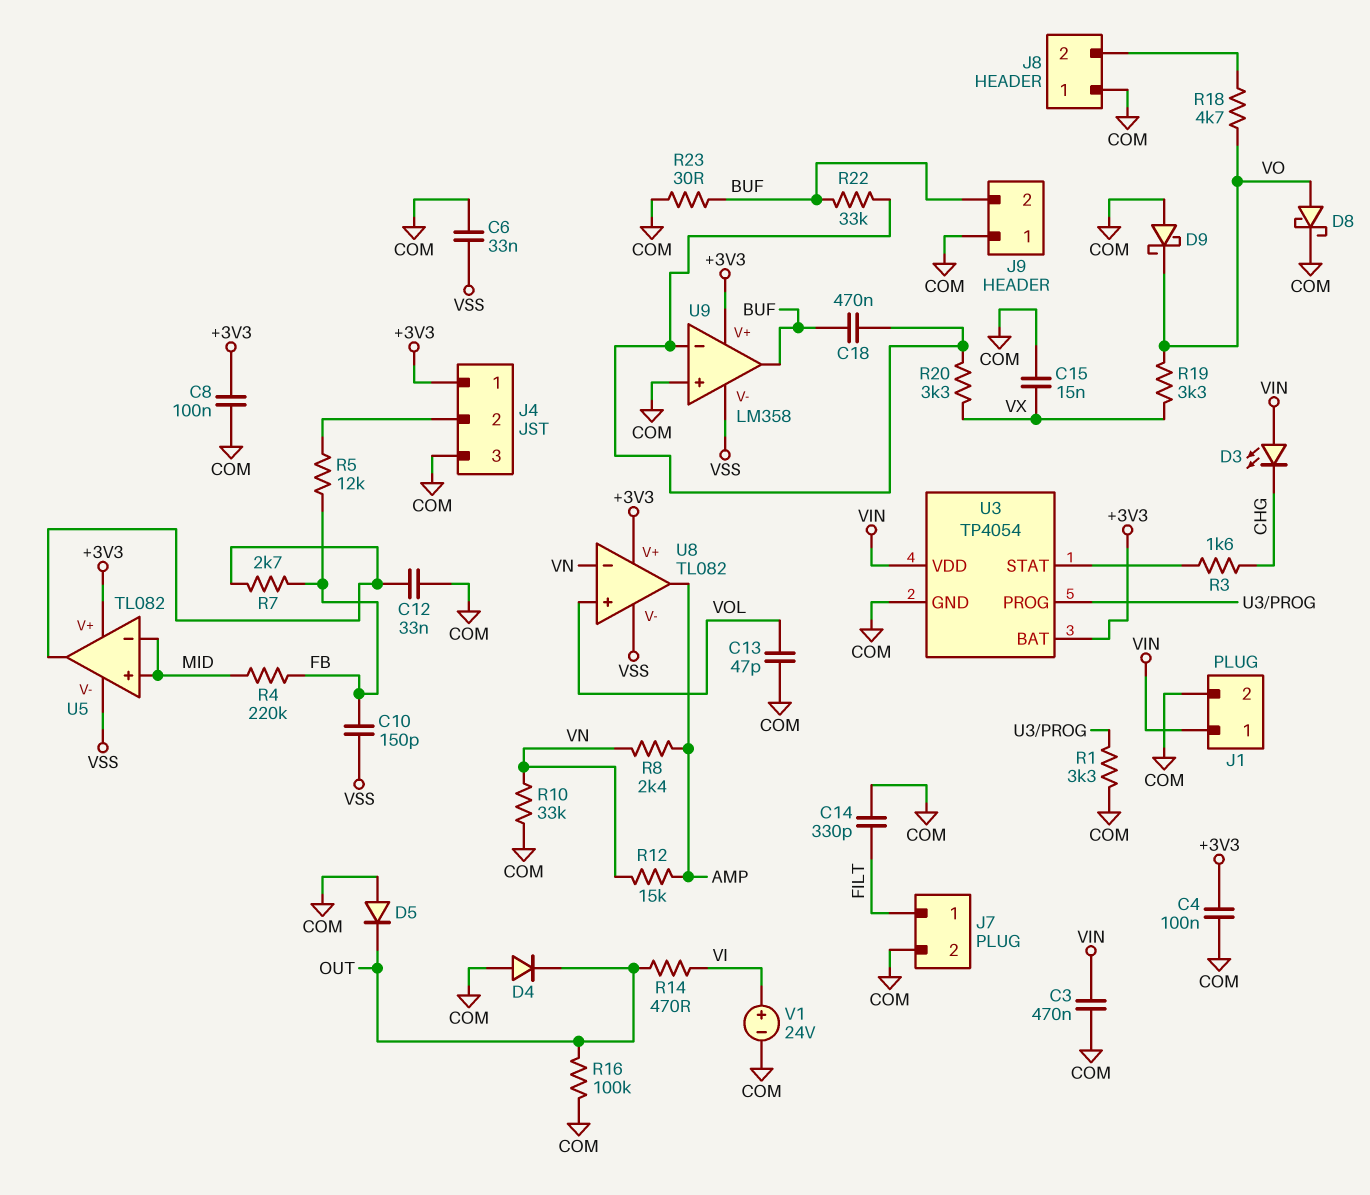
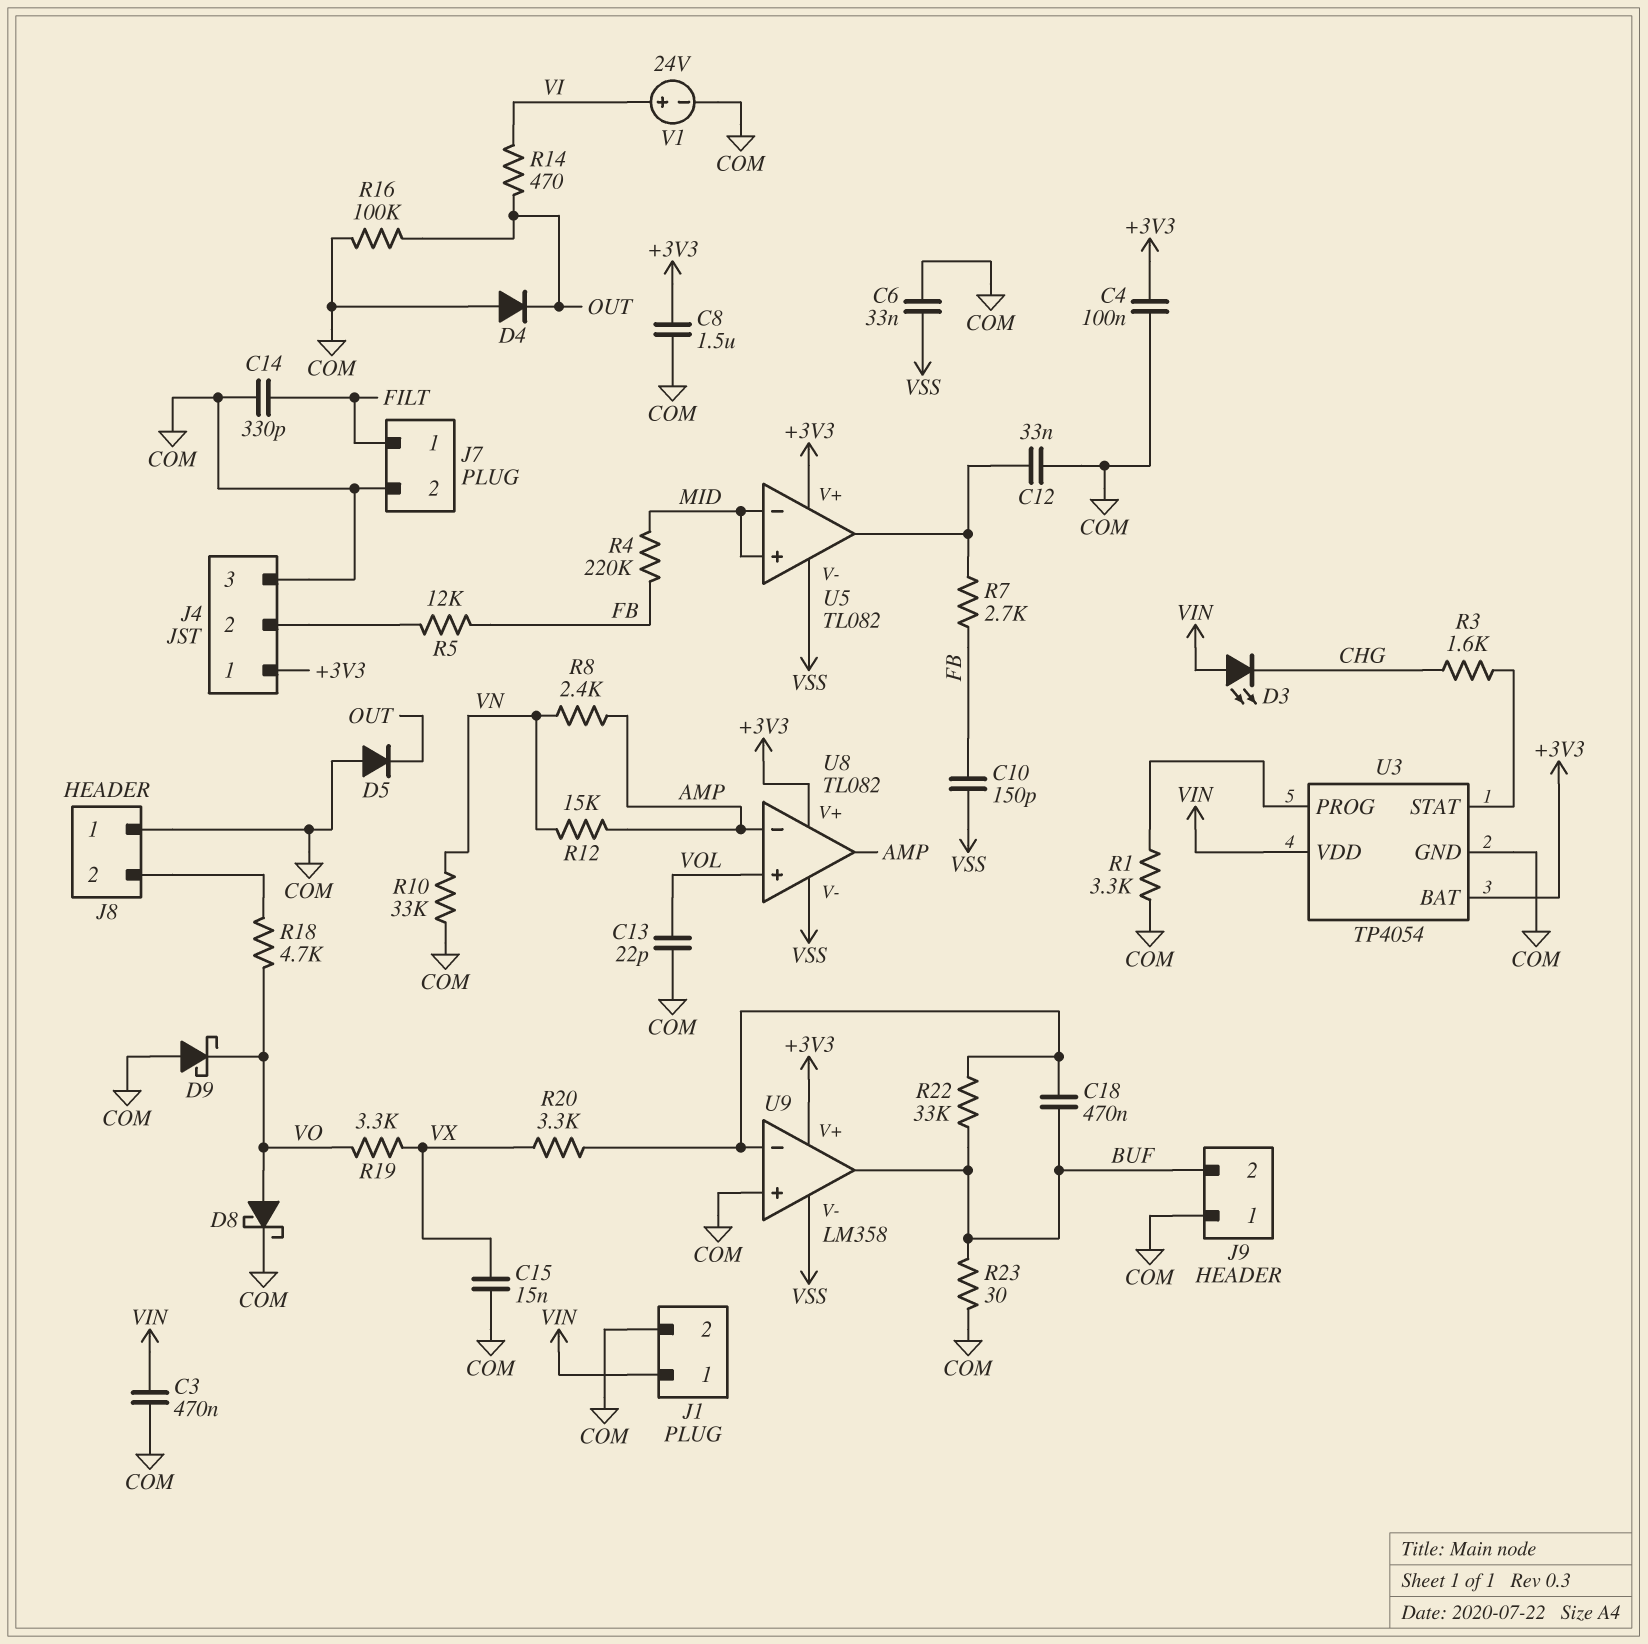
C8: 100nF (+3V3, COM) -> 1.5uF (+3V3, COM)
C13: 47pF (COM, VOL) -> 22pF (COM, VOL)
U8 pin in-: VN -> AMP

